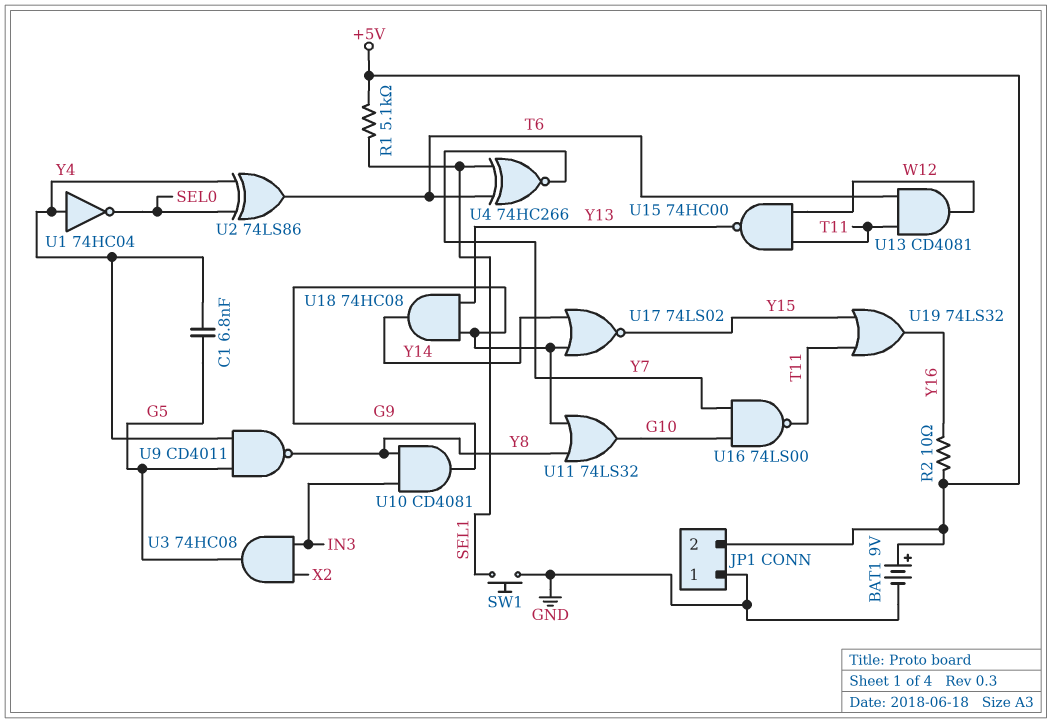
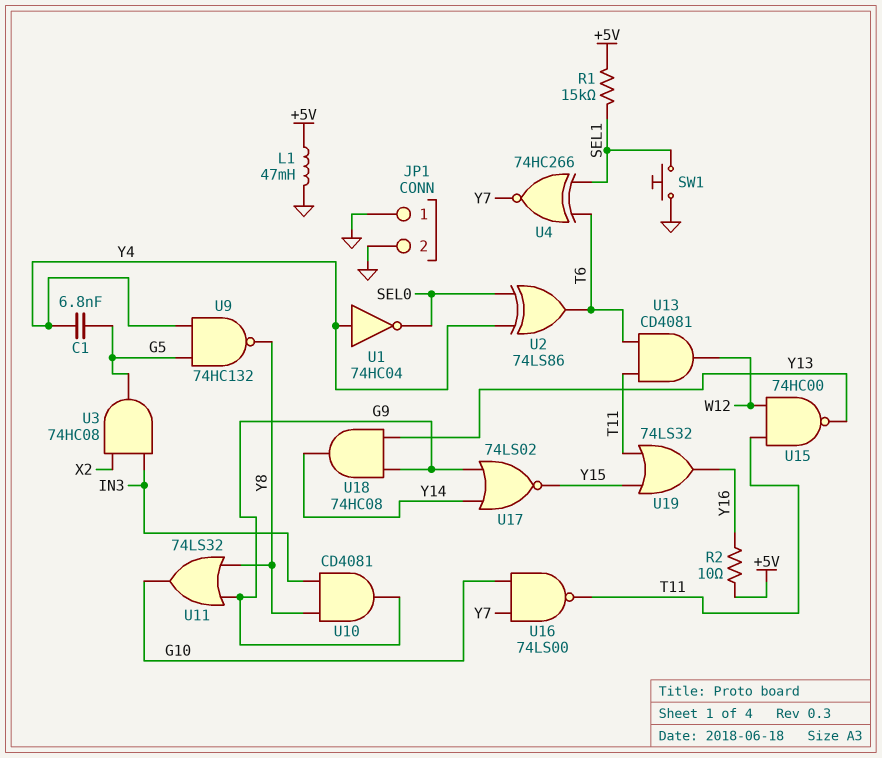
BAT1: 9V (plus +5V, minus GND) -> none
JP1 pin 2: +5V -> GND
L1: none -> 47mH (+5V, GND)
R1: 5.1k (+5V, SEL1) -> 15k (+5V, SEL1)
U9: NAND CD4011 (in G5, in Y4, out Y8) -> NAND 74HC132 (in G5, in Y4, out Y8)

